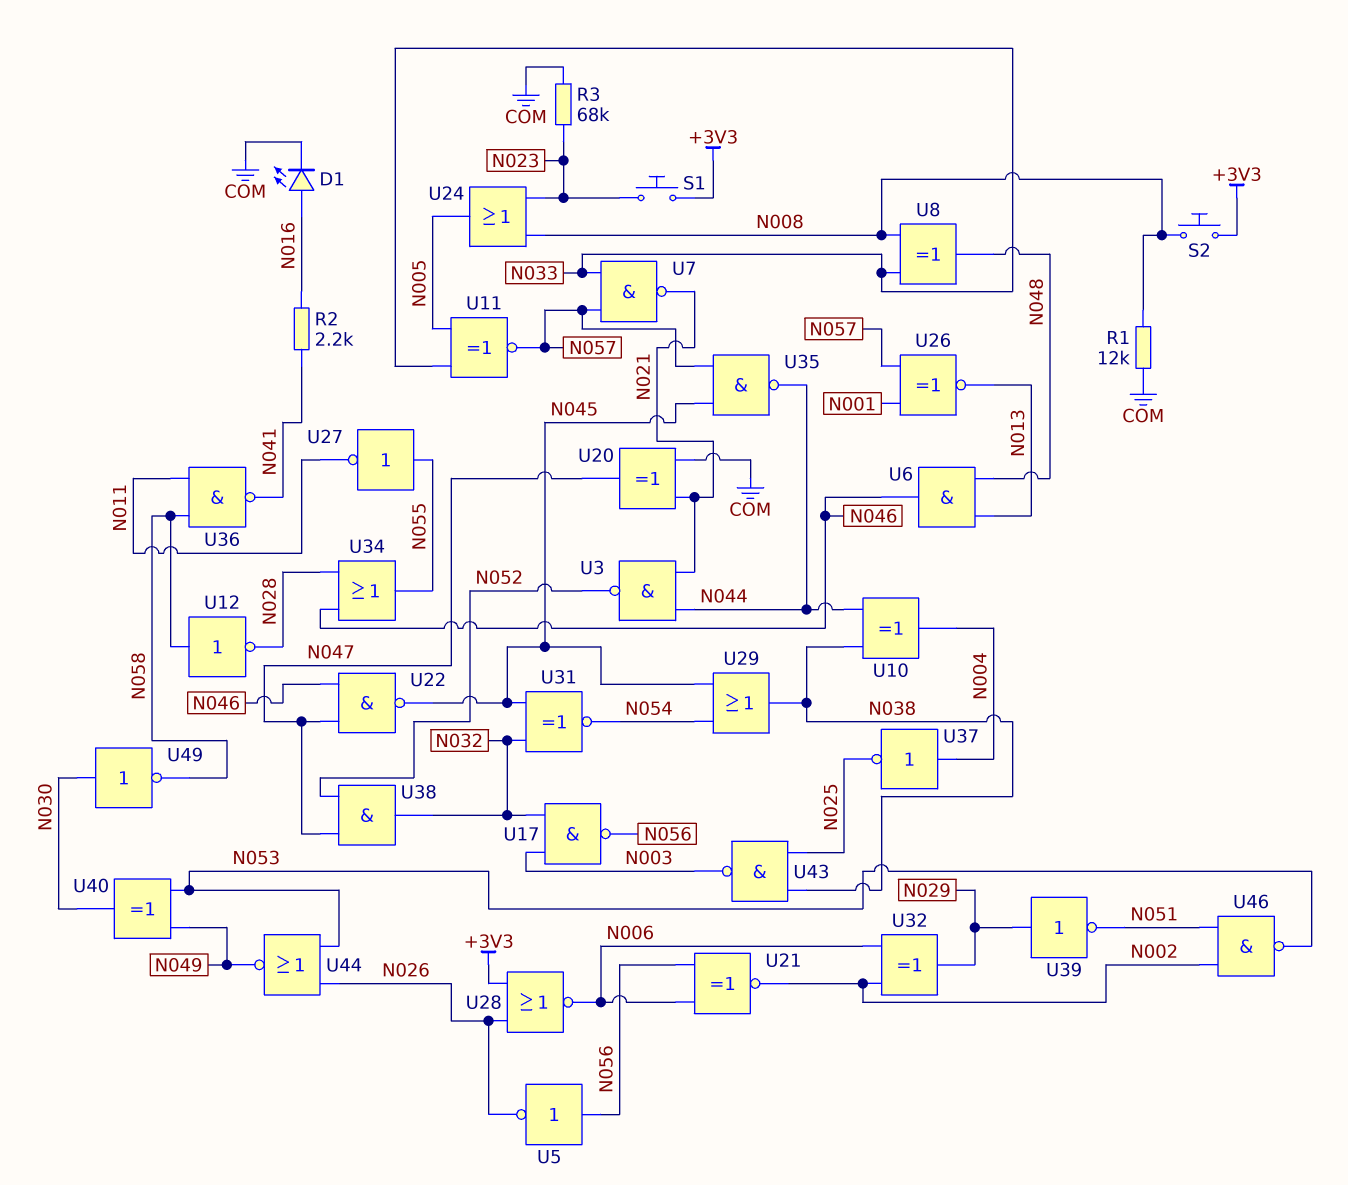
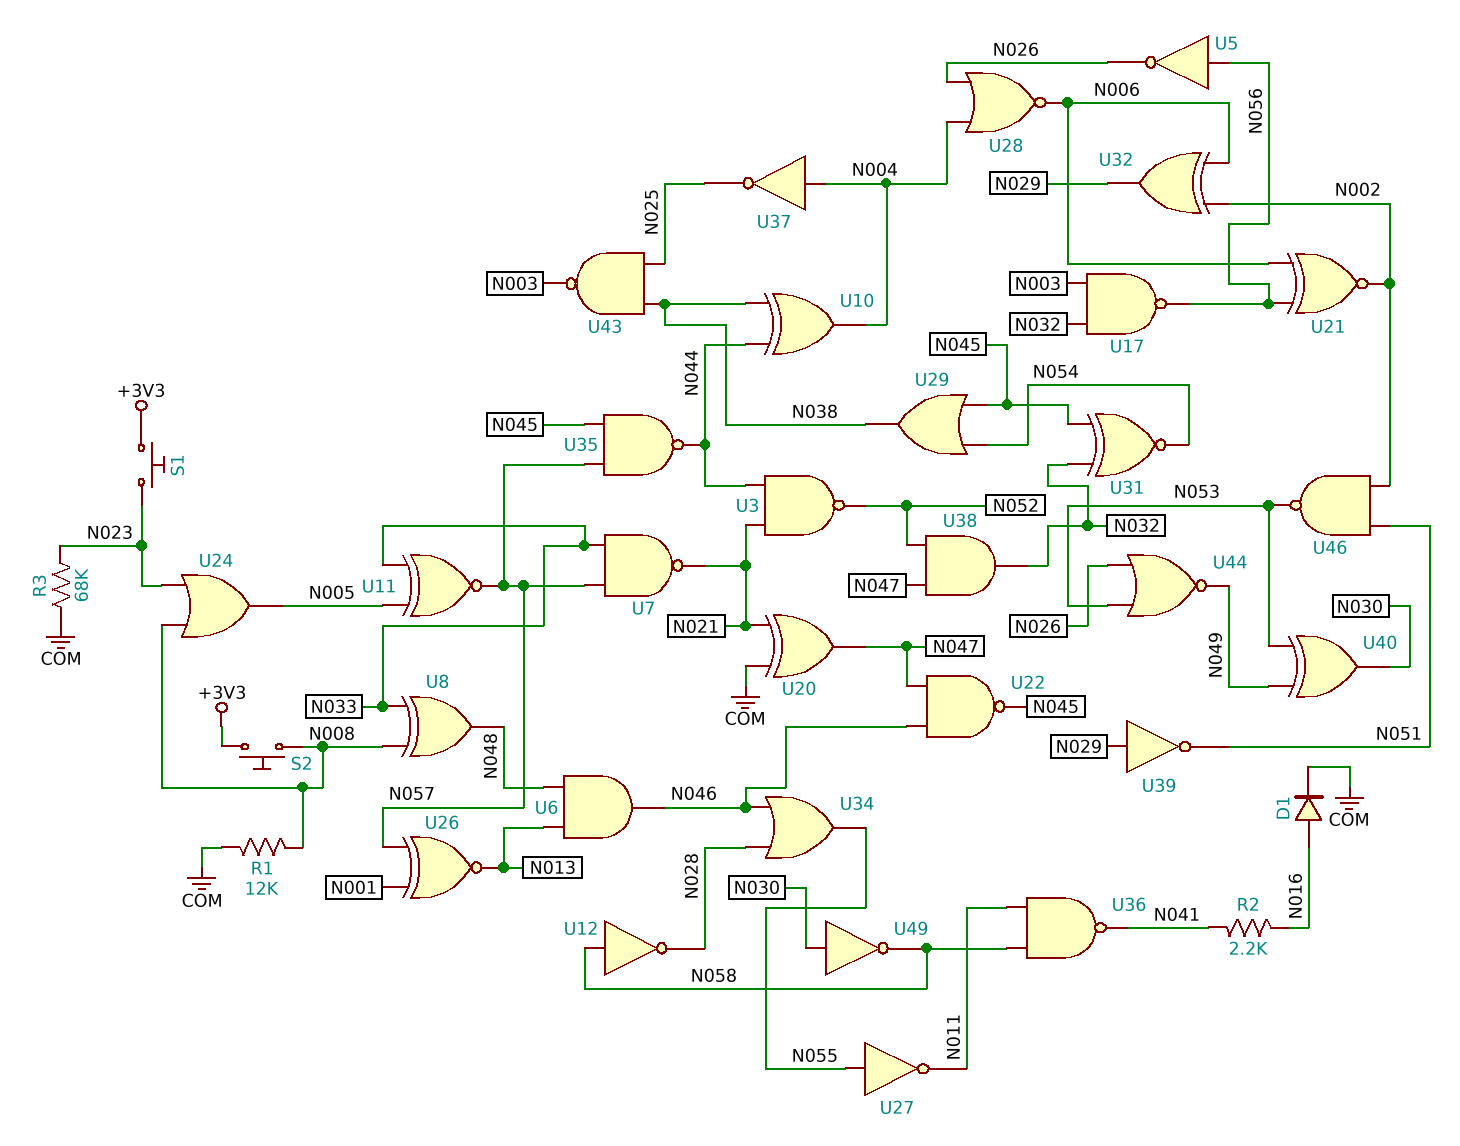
D1: LED (A N016, K COM) -> diode (A N016, K COM)
U28: NOR (in +3V3, in N026, out N006) -> NOR (in N004, in N026, out N006)

